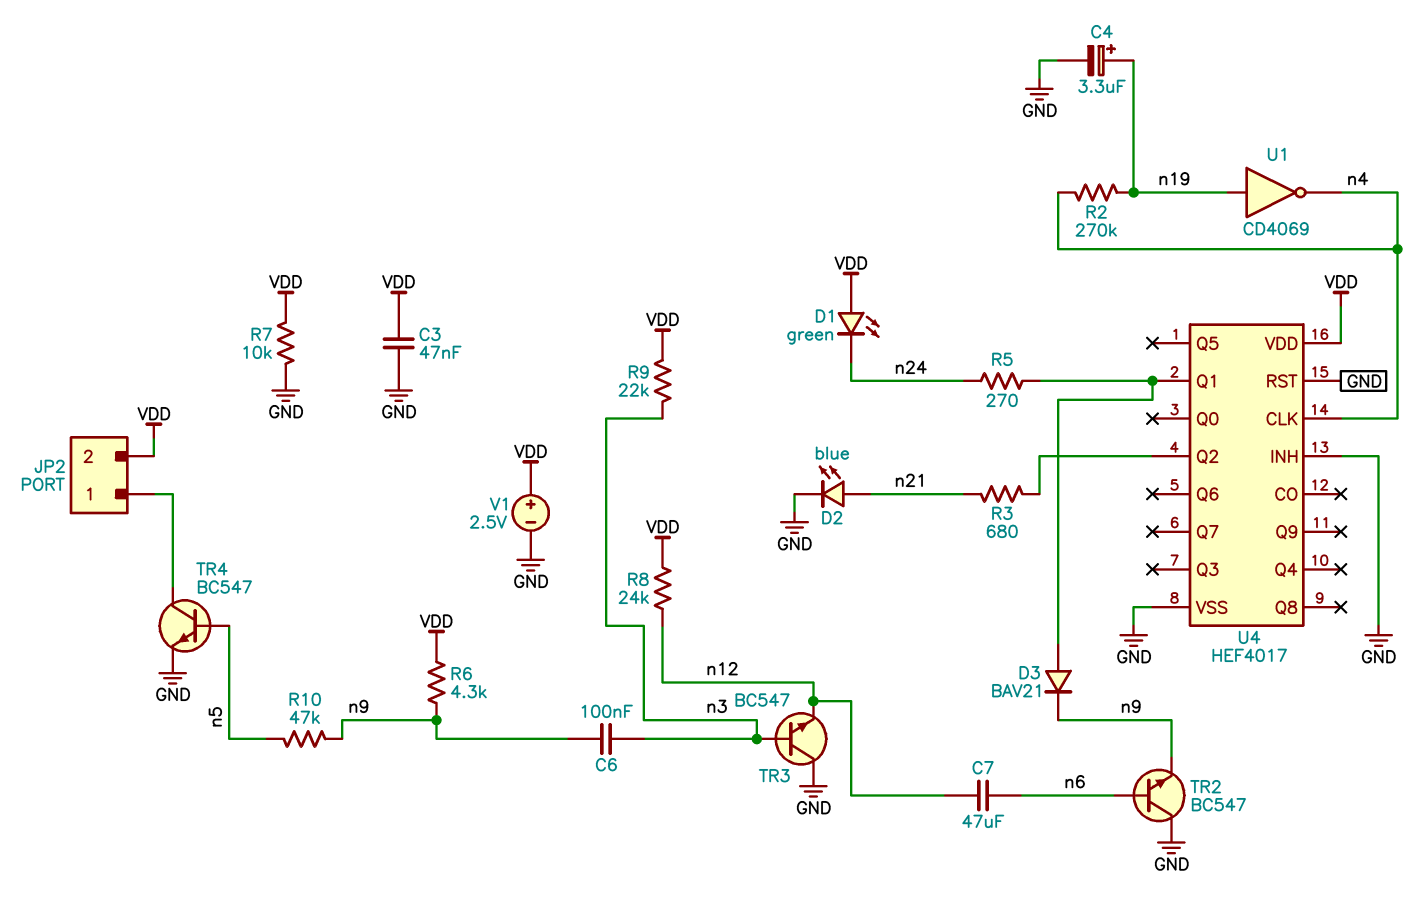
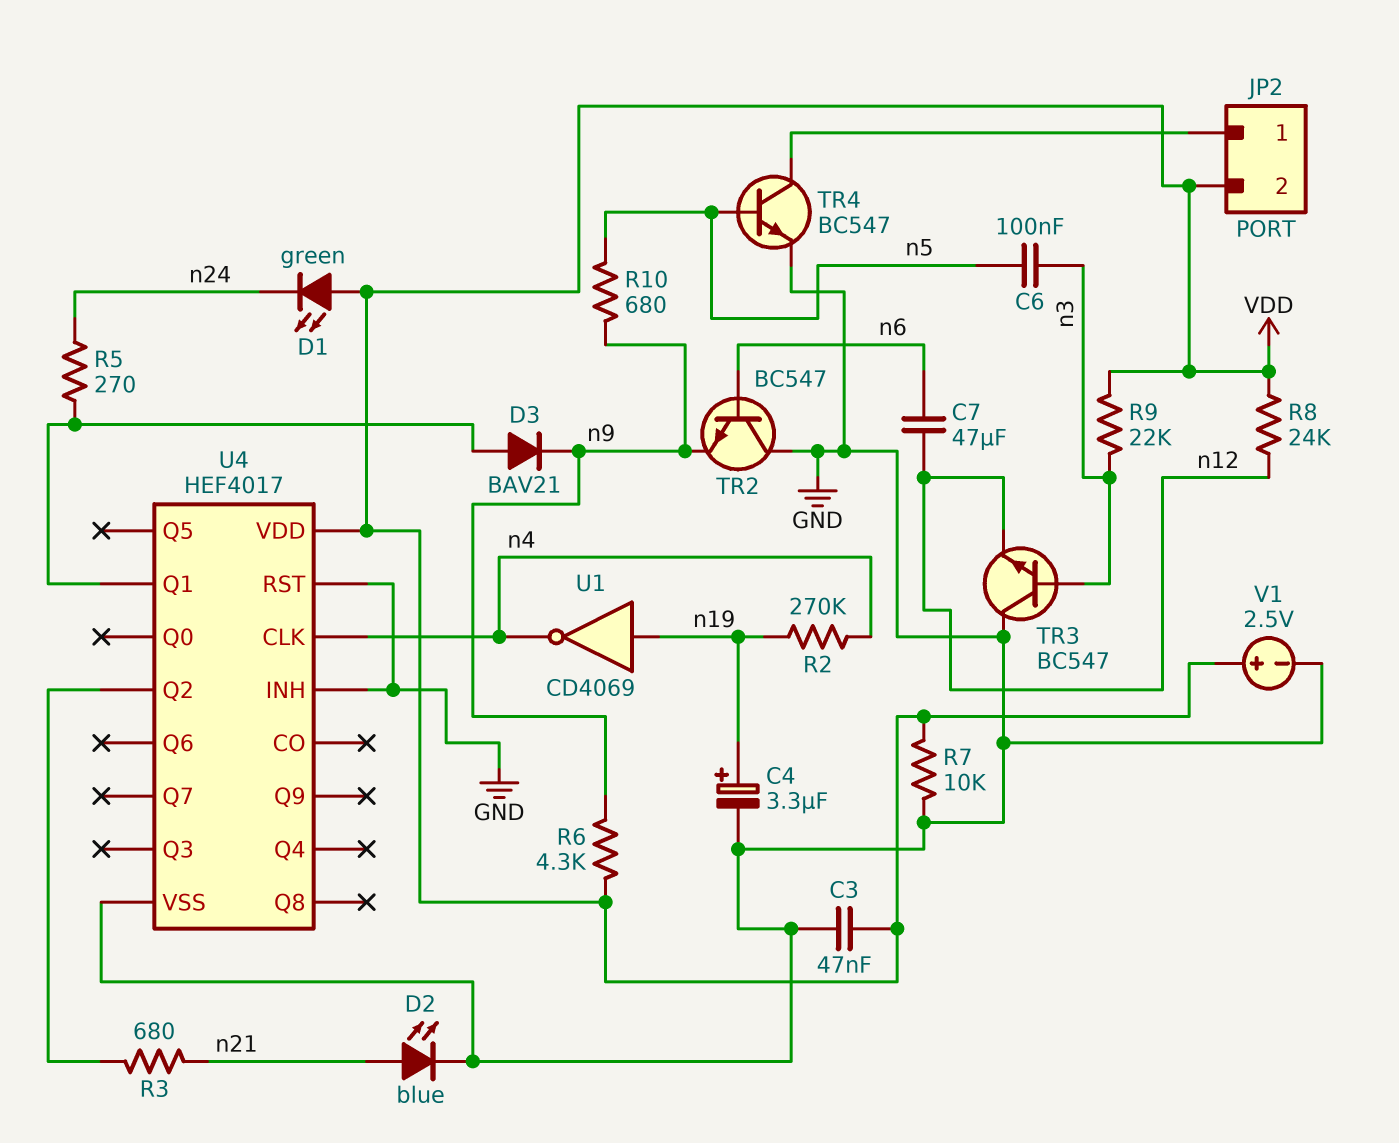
C6: 100nF (n3, n9) -> 100nF (n3, n5)
R10: 47k (n5, n9) -> 680 (n5, n9)

